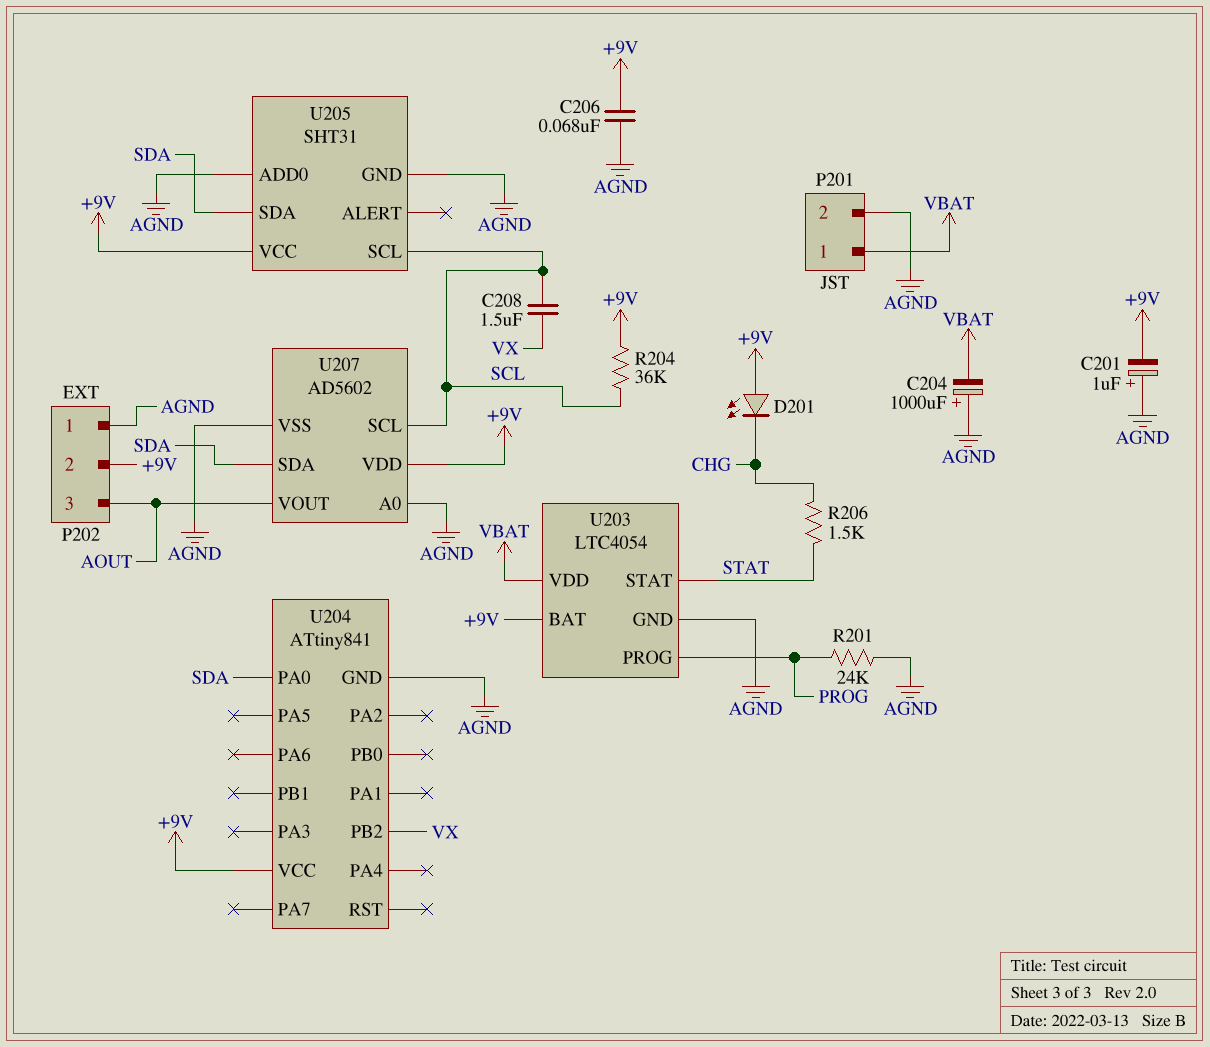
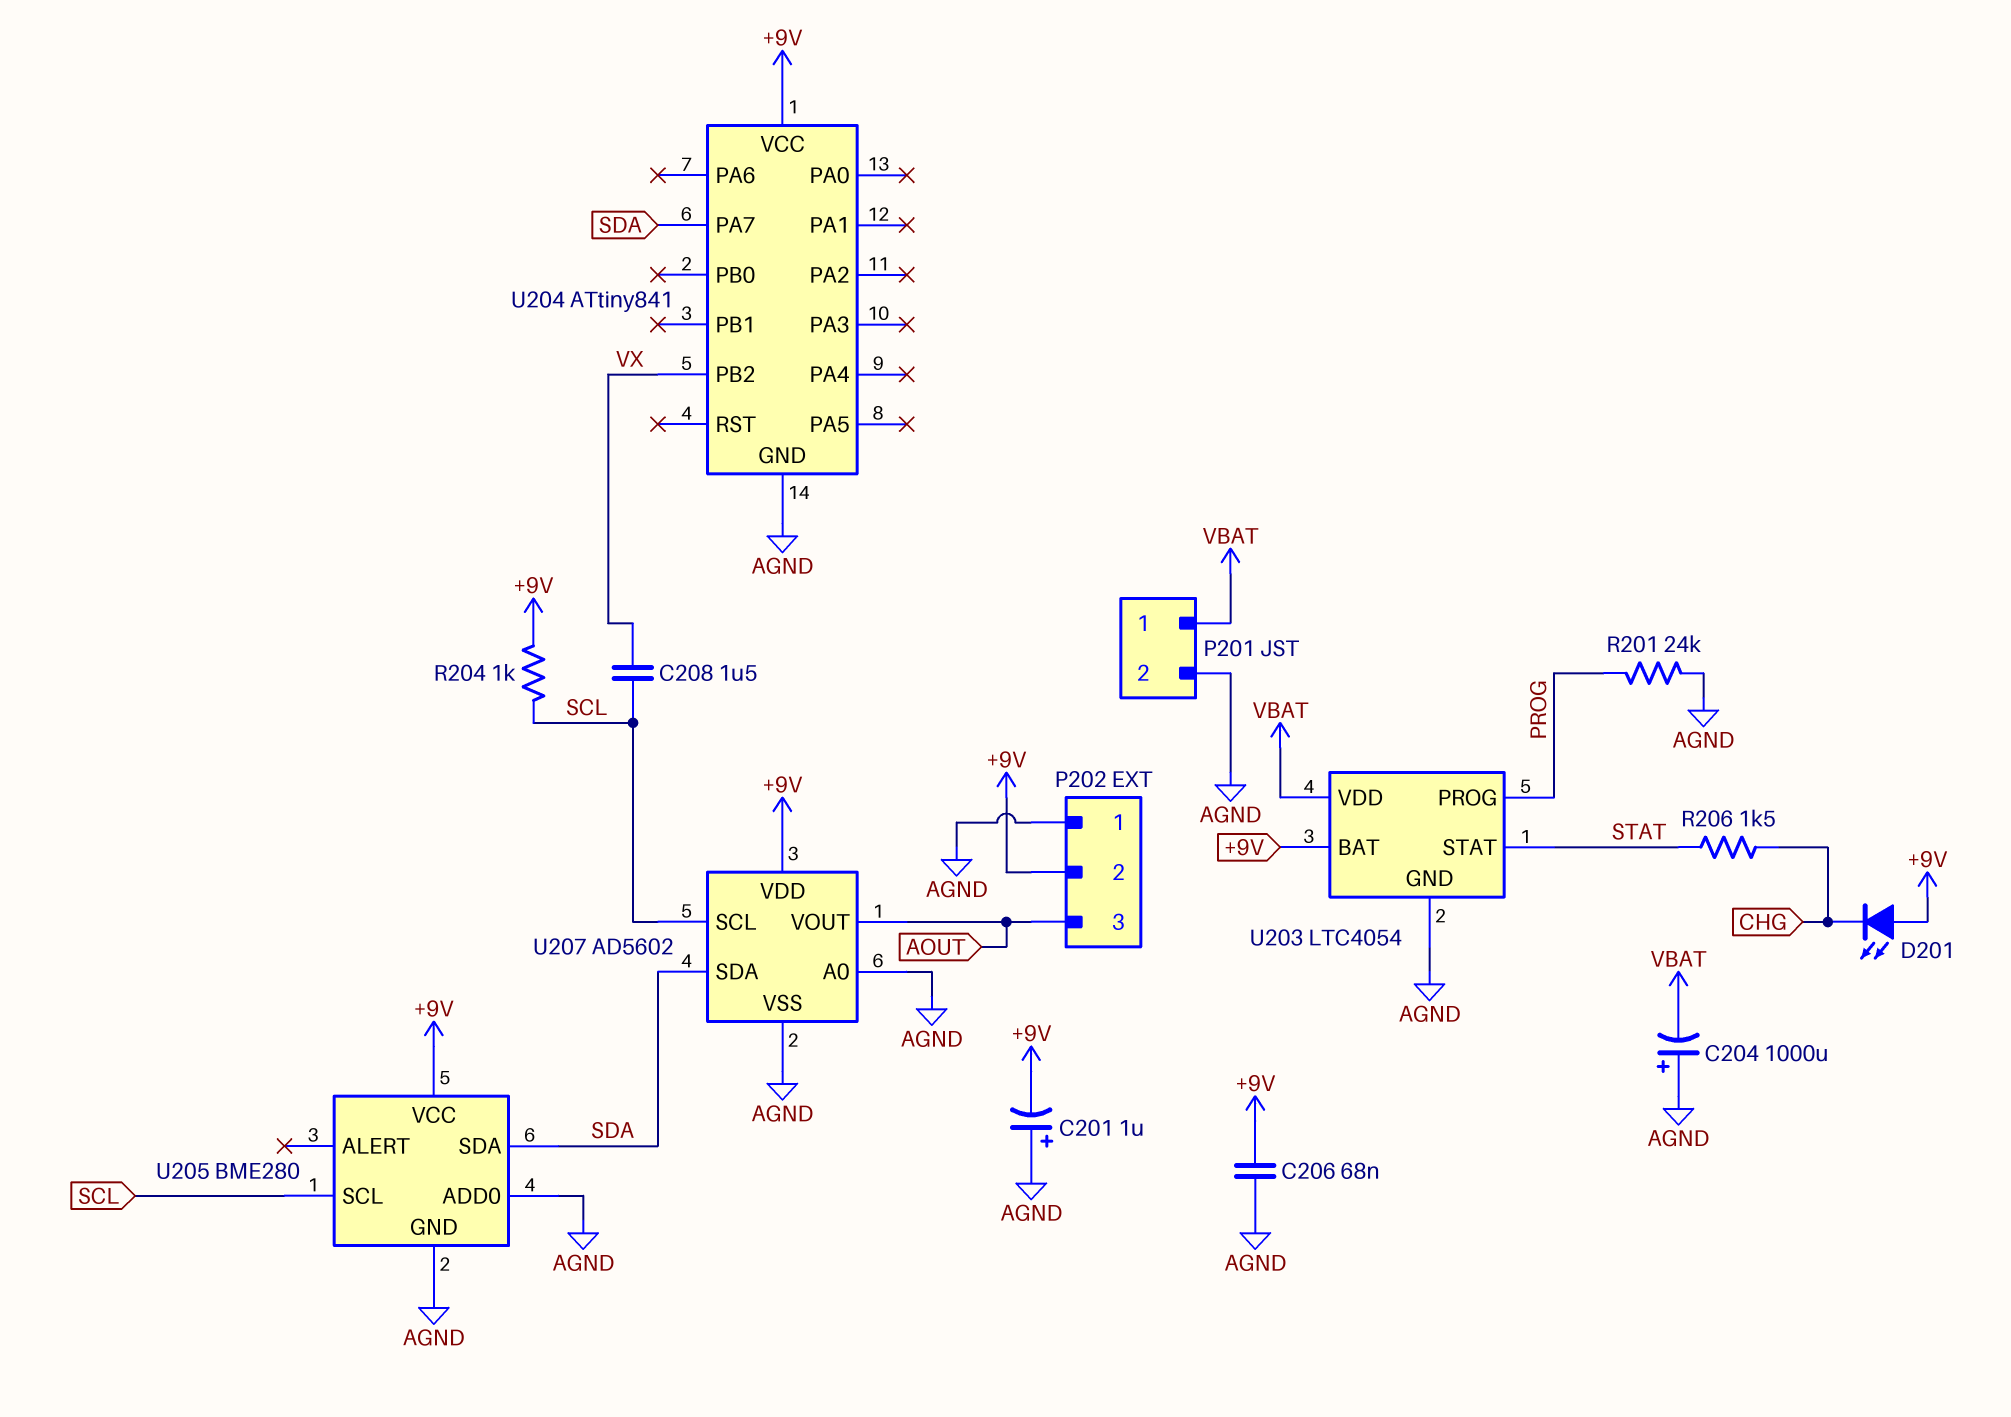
R204: 36k (+9V, SCL) -> 1k (+9V, SCL)
U204 pin PA0: SDA -> none
U204 pin PA7: none -> SDA
U205: SHT31 -> BME280

